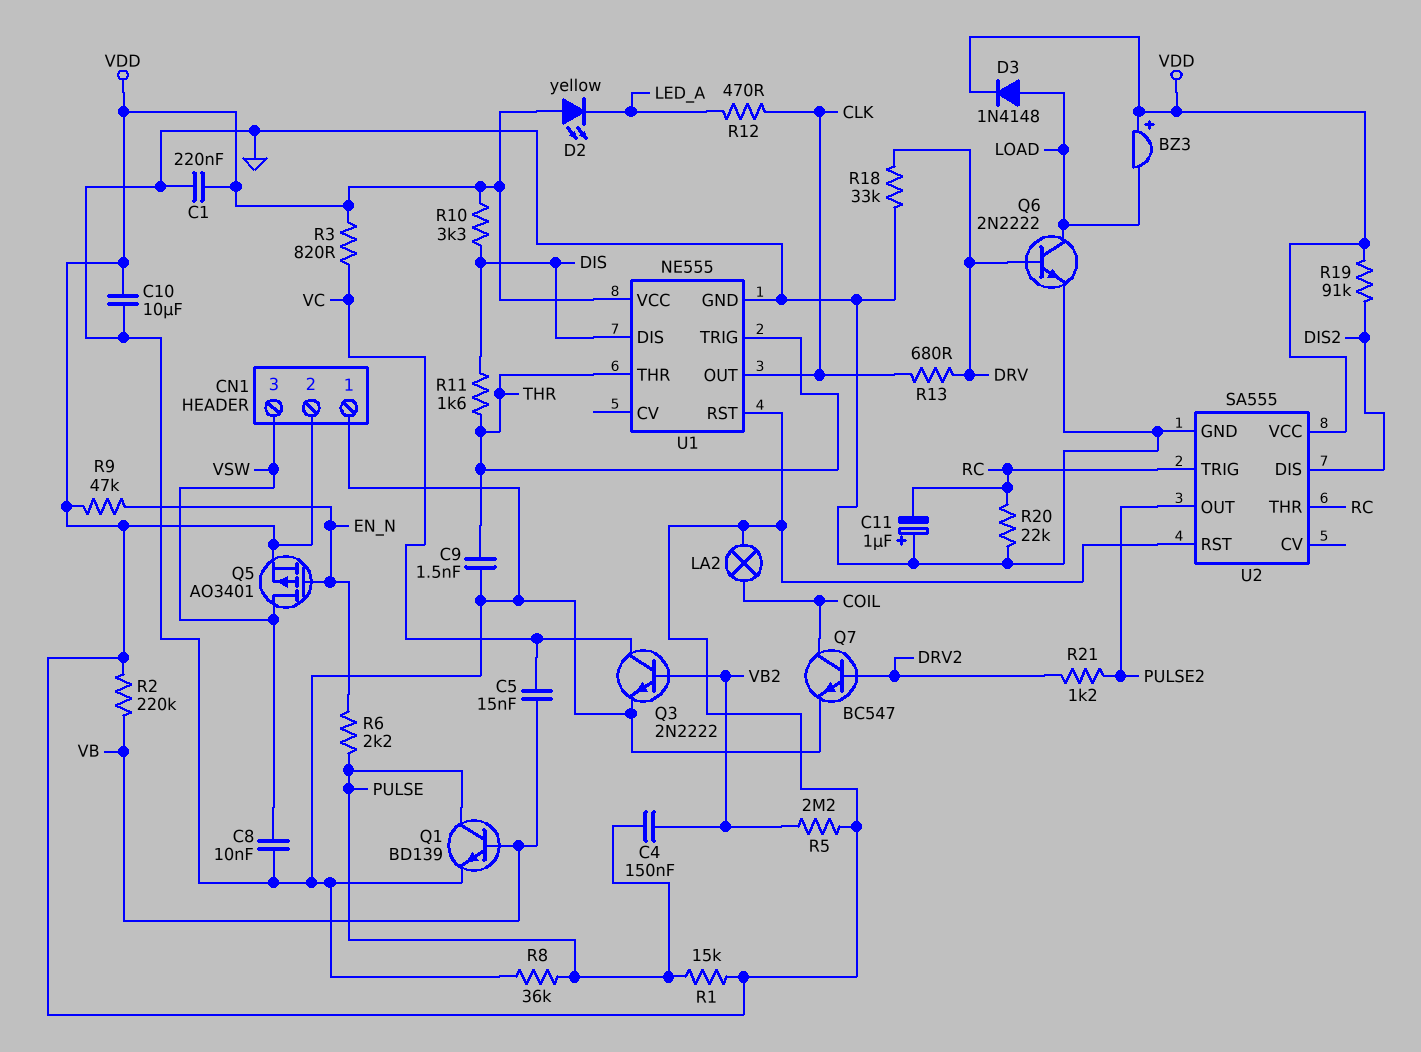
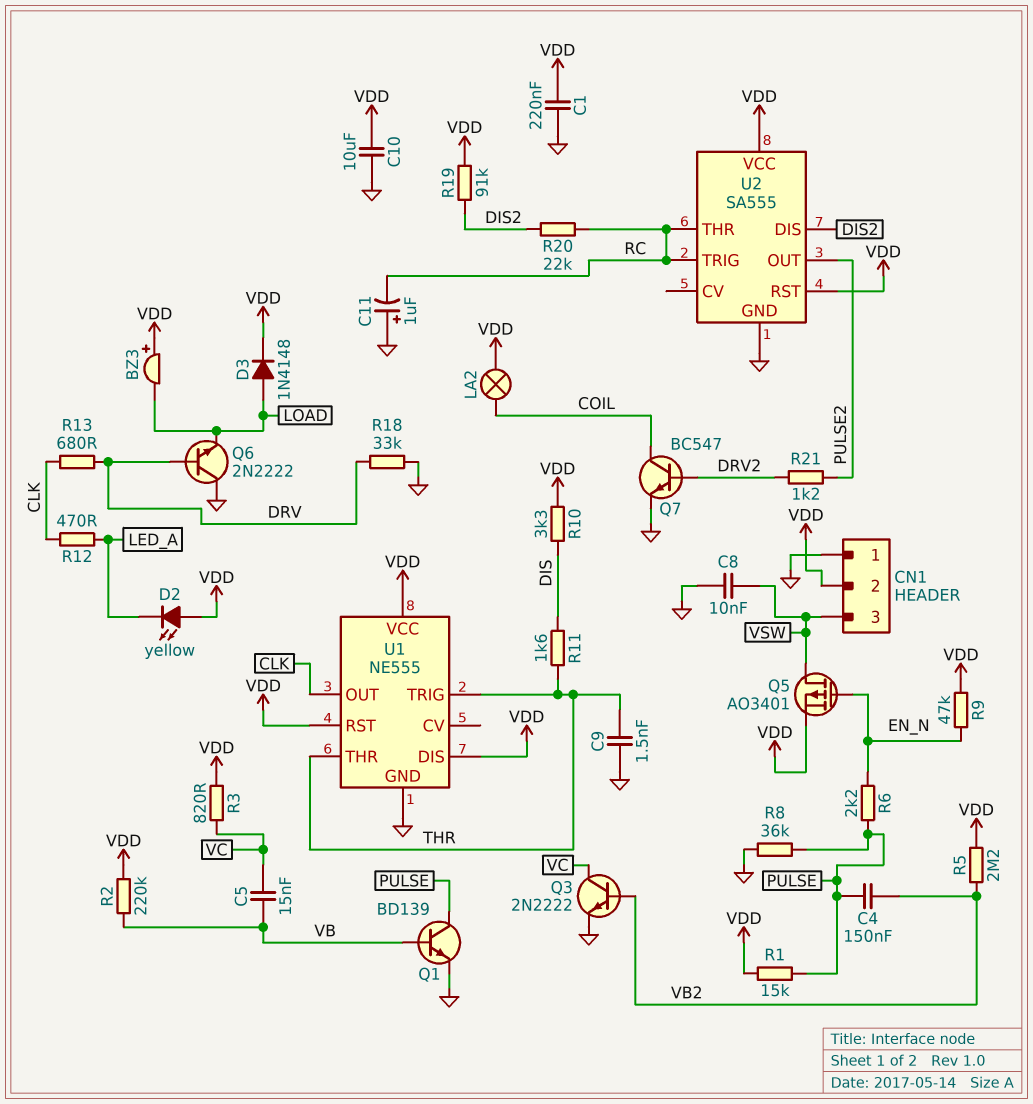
Q6: NPN 2N2222 (B DRV, C LOAD, E GND) -> NPN 2N2222 (B DRV, C GND, E LOAD)
R20: 22k (GND, RC) -> 22k (DIS2, RC)
U1 pin DIS: DIS -> VDD

